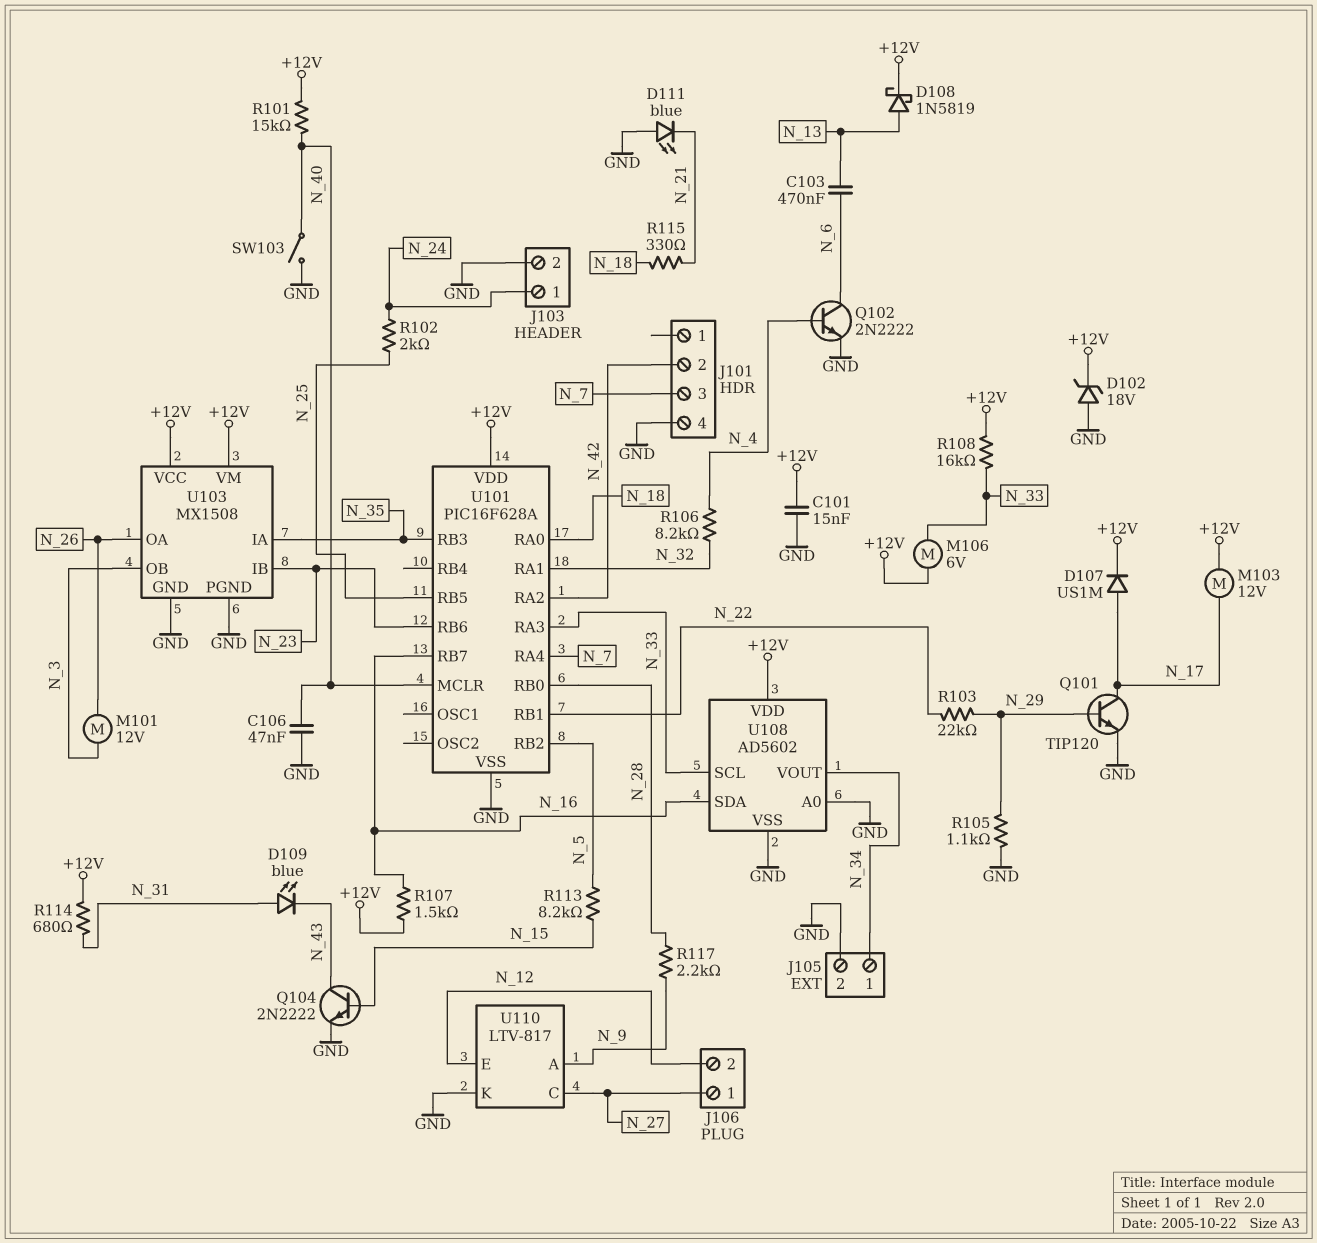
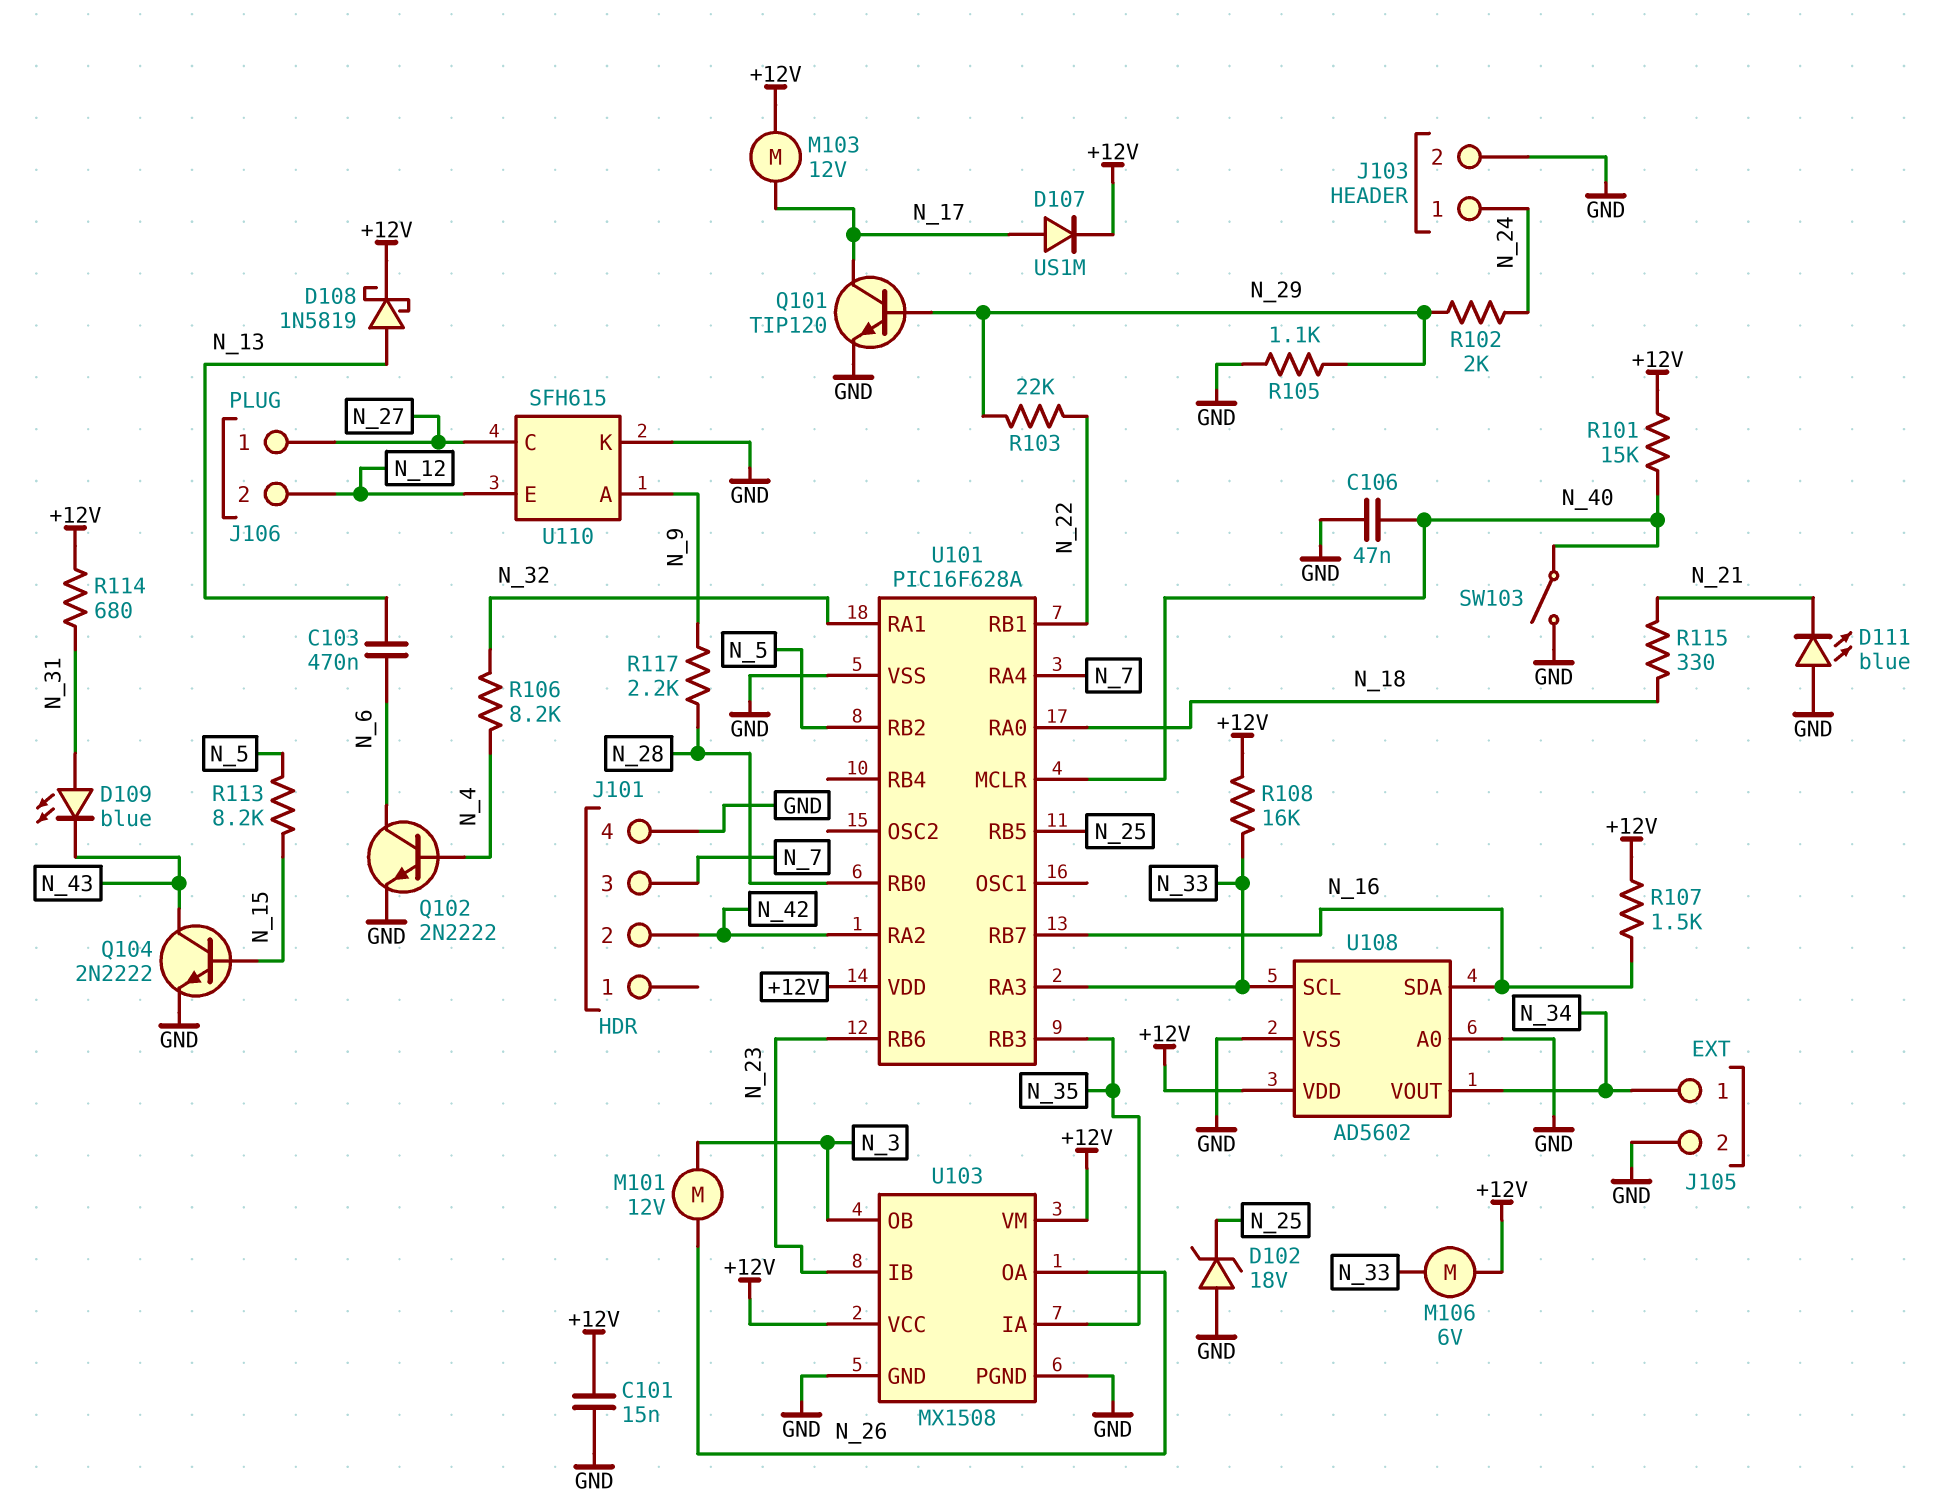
D102: zener 18V (A GND, K +12V) -> zener 18V (A GND, K N_25)
R102: 2k (N_24, N_25) -> 2k (N_24, N_29)
U110: LTV-817 -> SFH615

